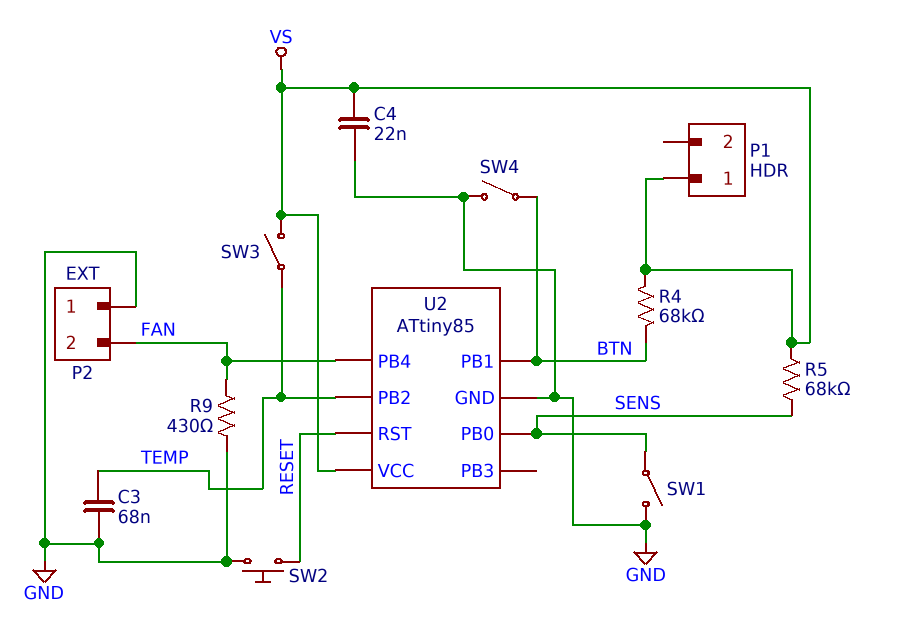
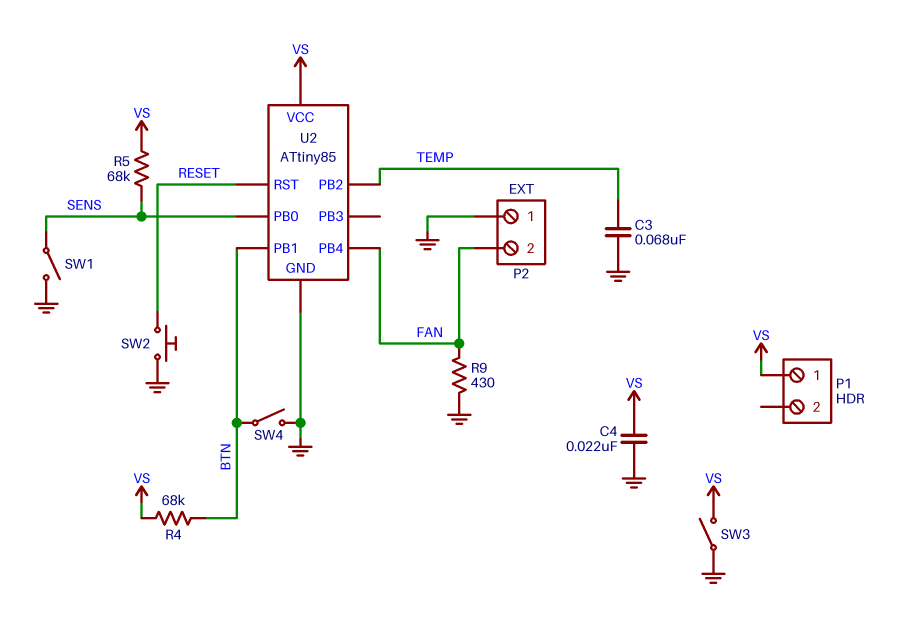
SW3: switch (TEMP, VS) -> switch (GND, VS)

